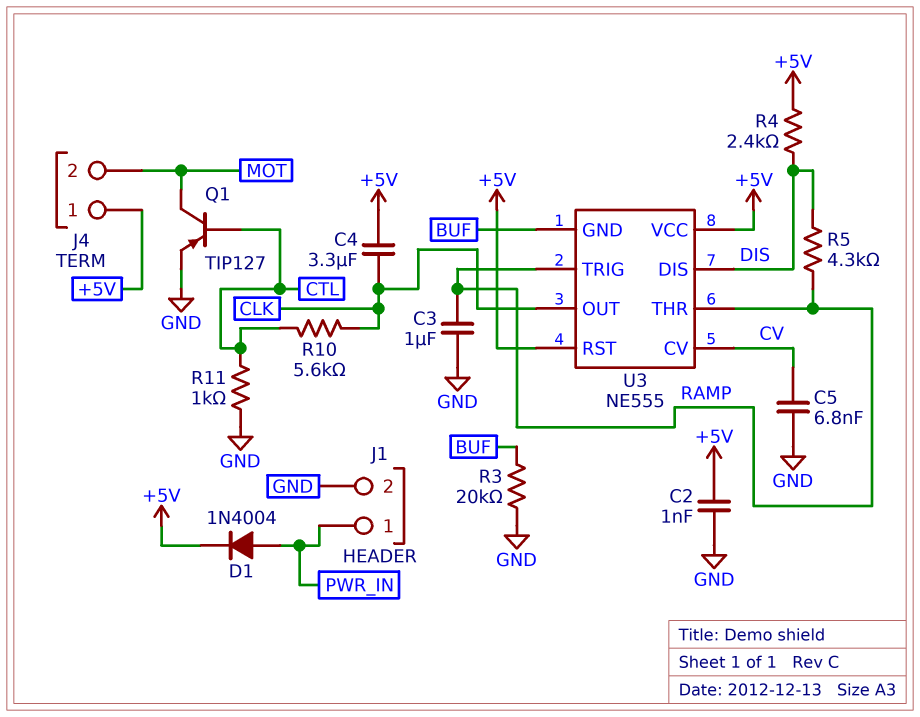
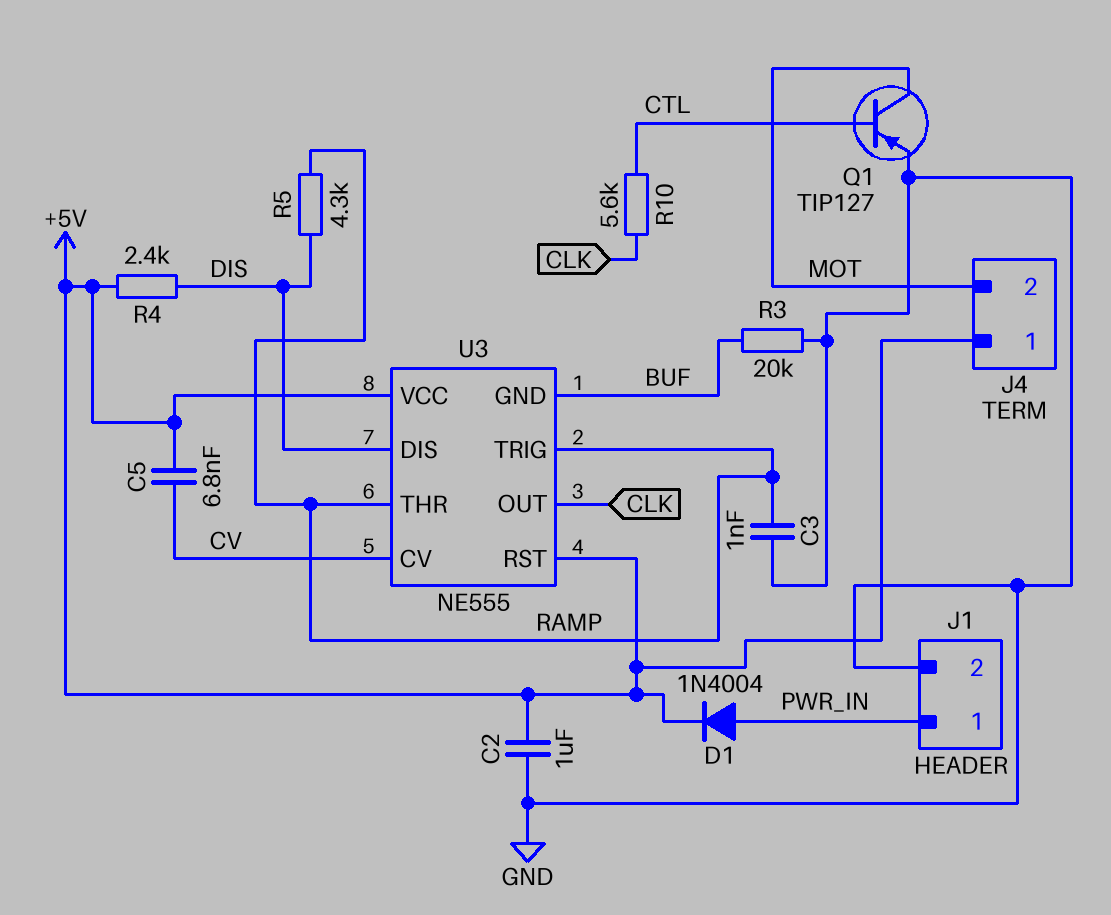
C2: 1nF (+5V, GND) -> 1uF (+5V, GND)
C3: 1uF (GND, RAMP) -> 1nF (GND, RAMP)
C4: 3.3uF (+5V, CLK) -> none
C5: 6.8nF (CV, GND) -> 6.8nF (+5V, CV)
R11: 1k (CTL, GND) -> none

